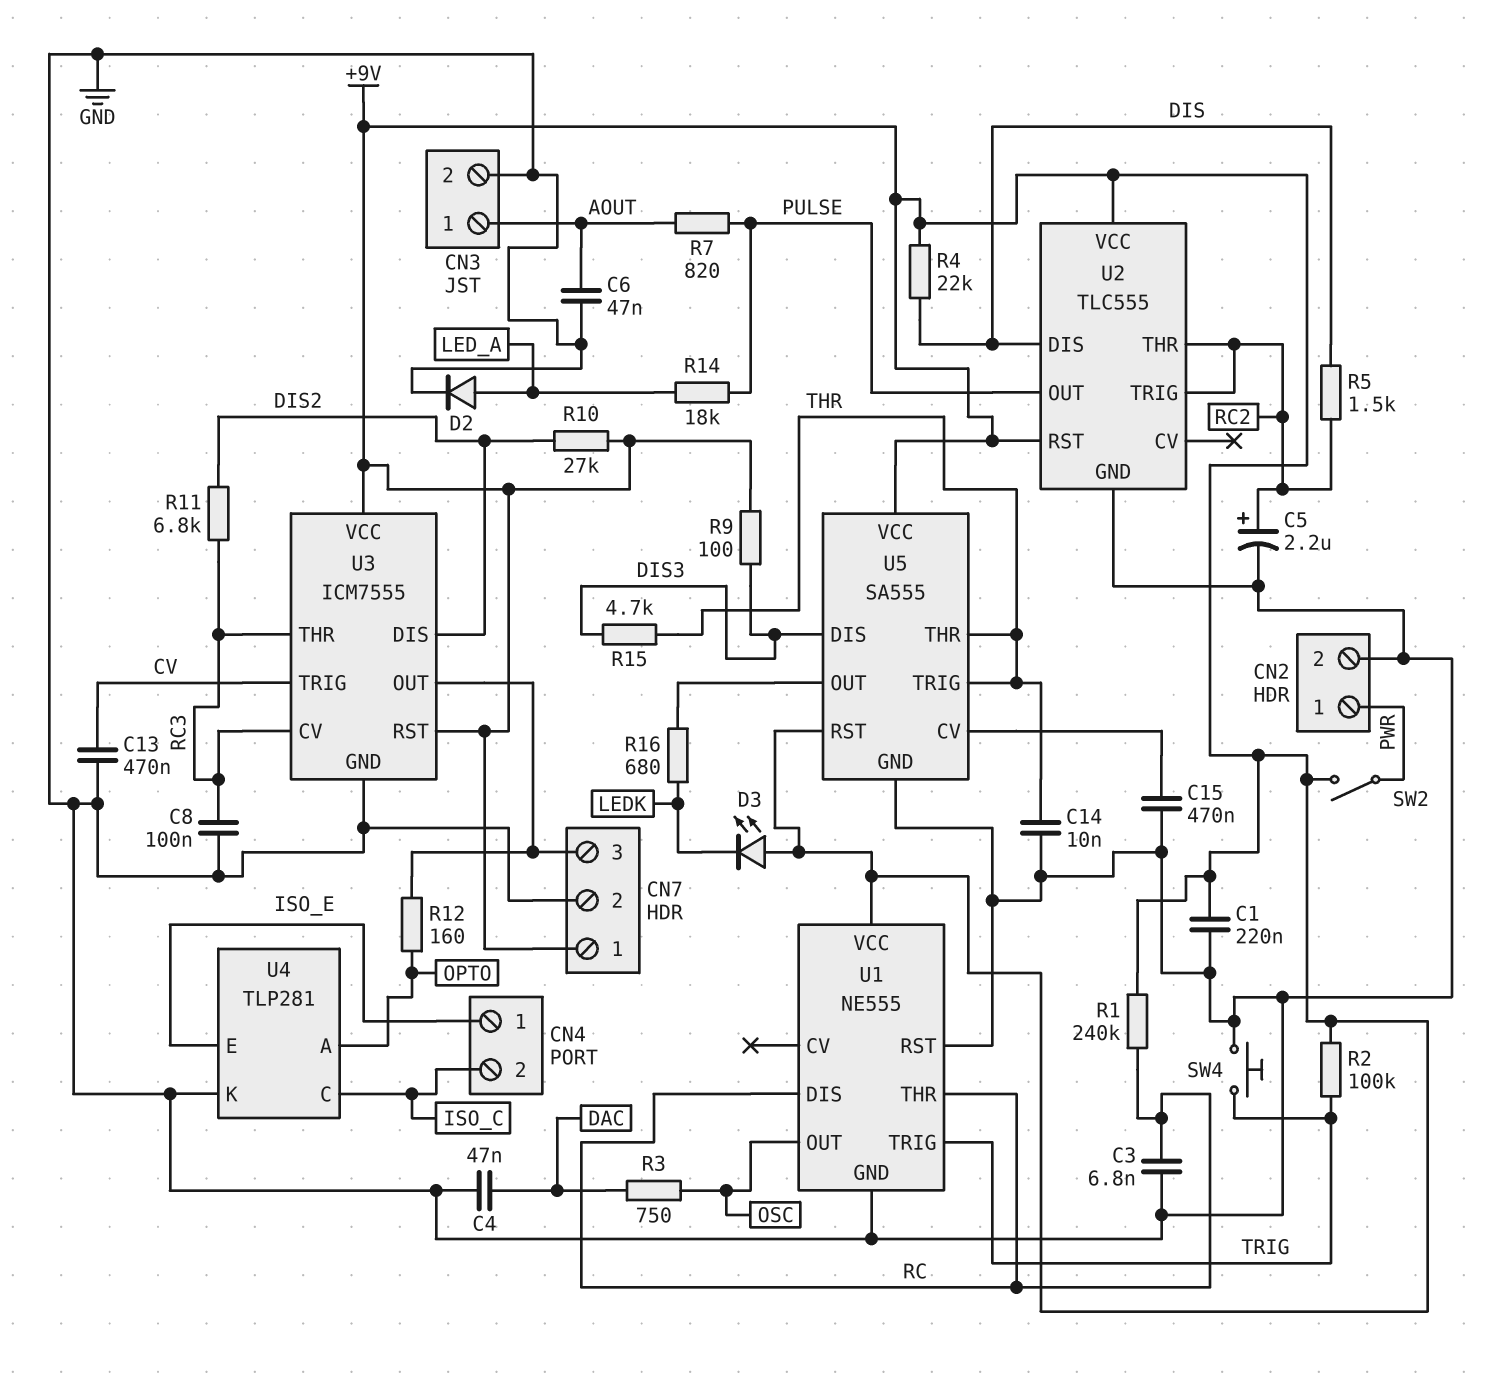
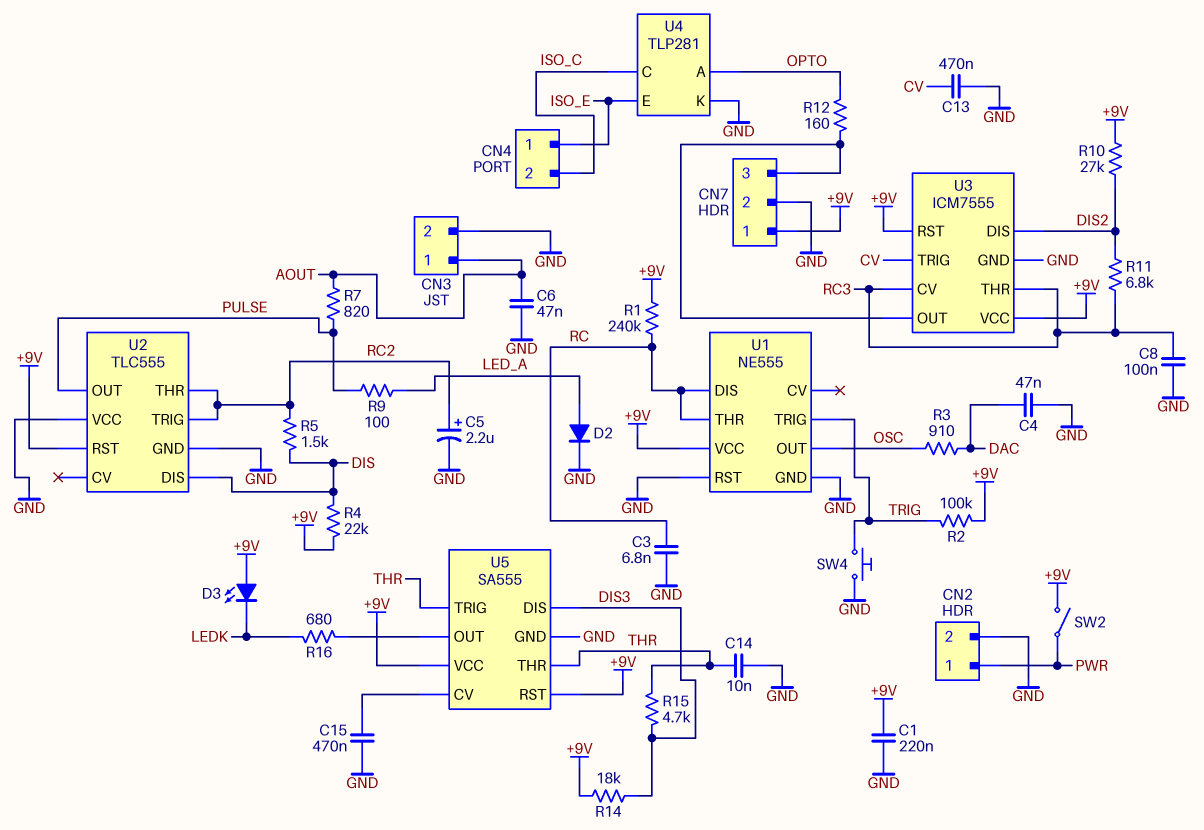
R3: 750 (DAC, OSC) -> 910 (DAC, OSC)
R9: 100 (+9V, DIS3) -> 100 (LED_A, PULSE)
R14: 18k (LED_A, PULSE) -> 18k (+9V, DIS3)
U2 pin VCC: +9V -> GND

